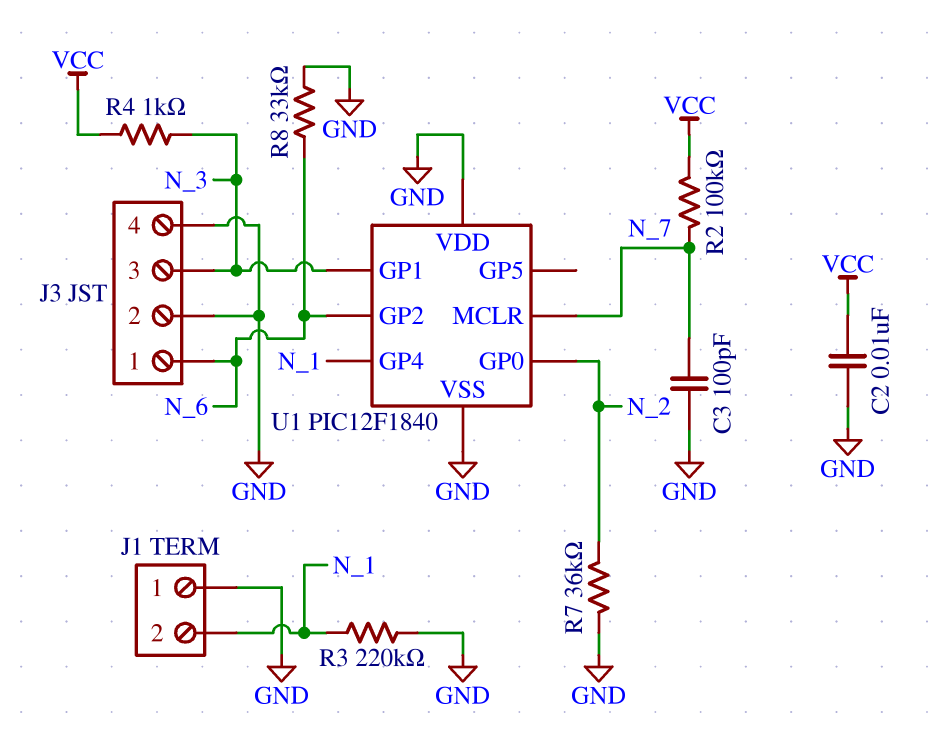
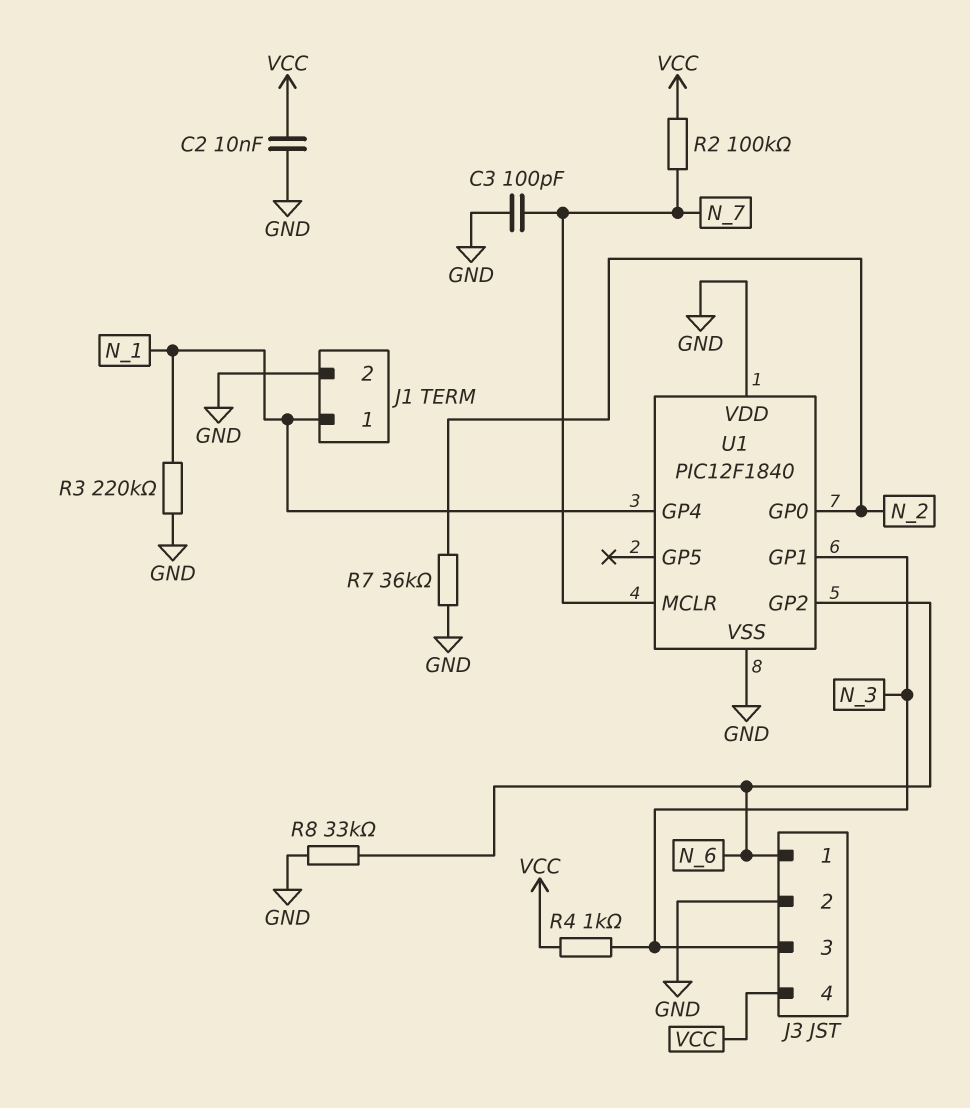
J1 pin 1: GND -> N_1
J1 pin 2: N_1 -> GND
J3 pin 4: GND -> VCC

